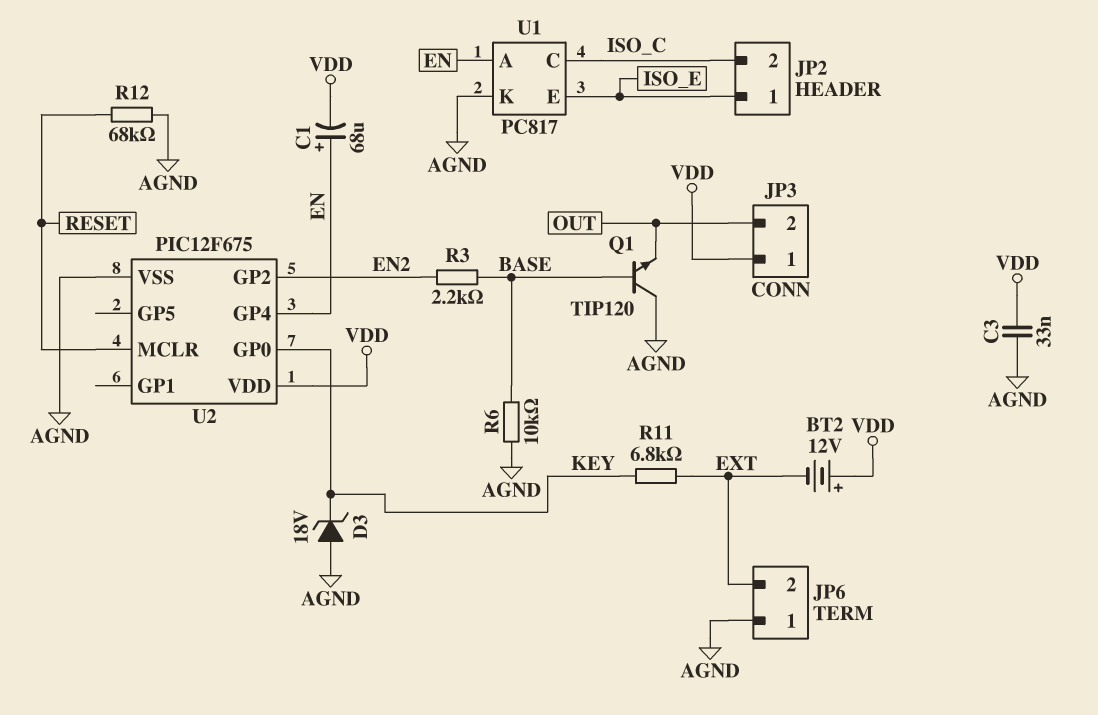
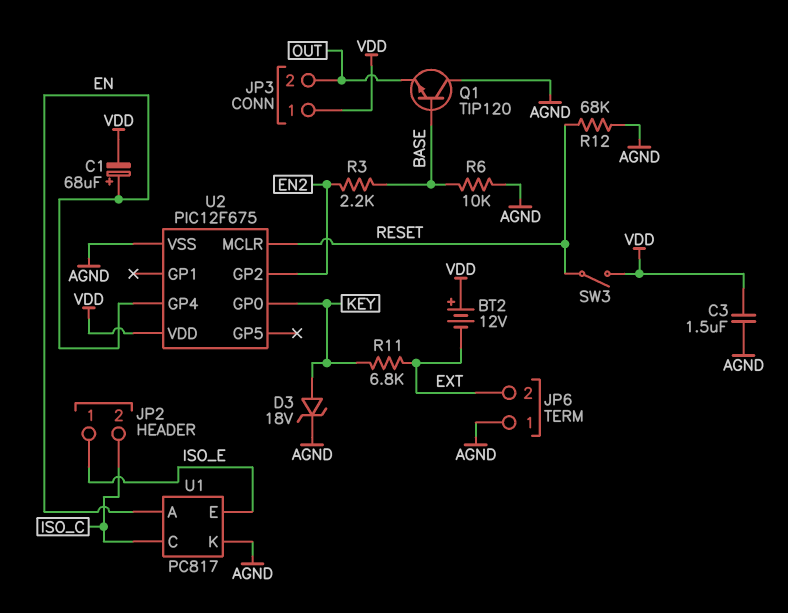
C3: 33nF (AGND, VDD) -> 1.5uF (AGND, VDD)
D3: zener 18V (A AGND, K KEY) -> zener 18V (A KEY, K AGND)
SW3: none -> switch (RESET, VDD)

